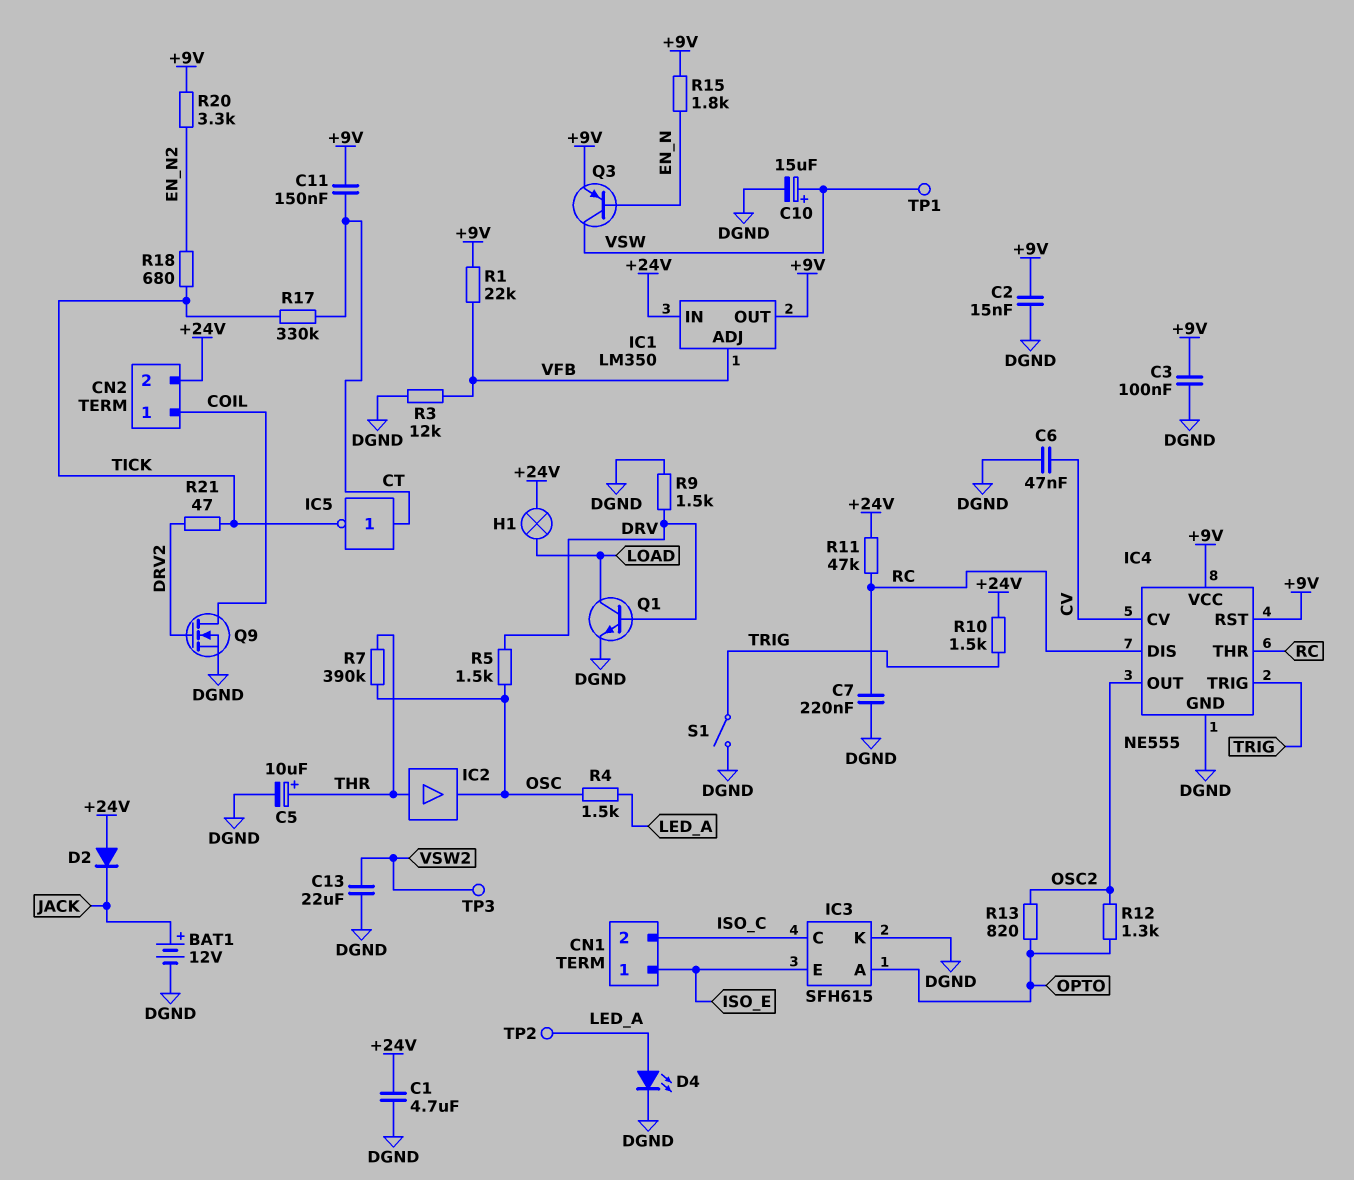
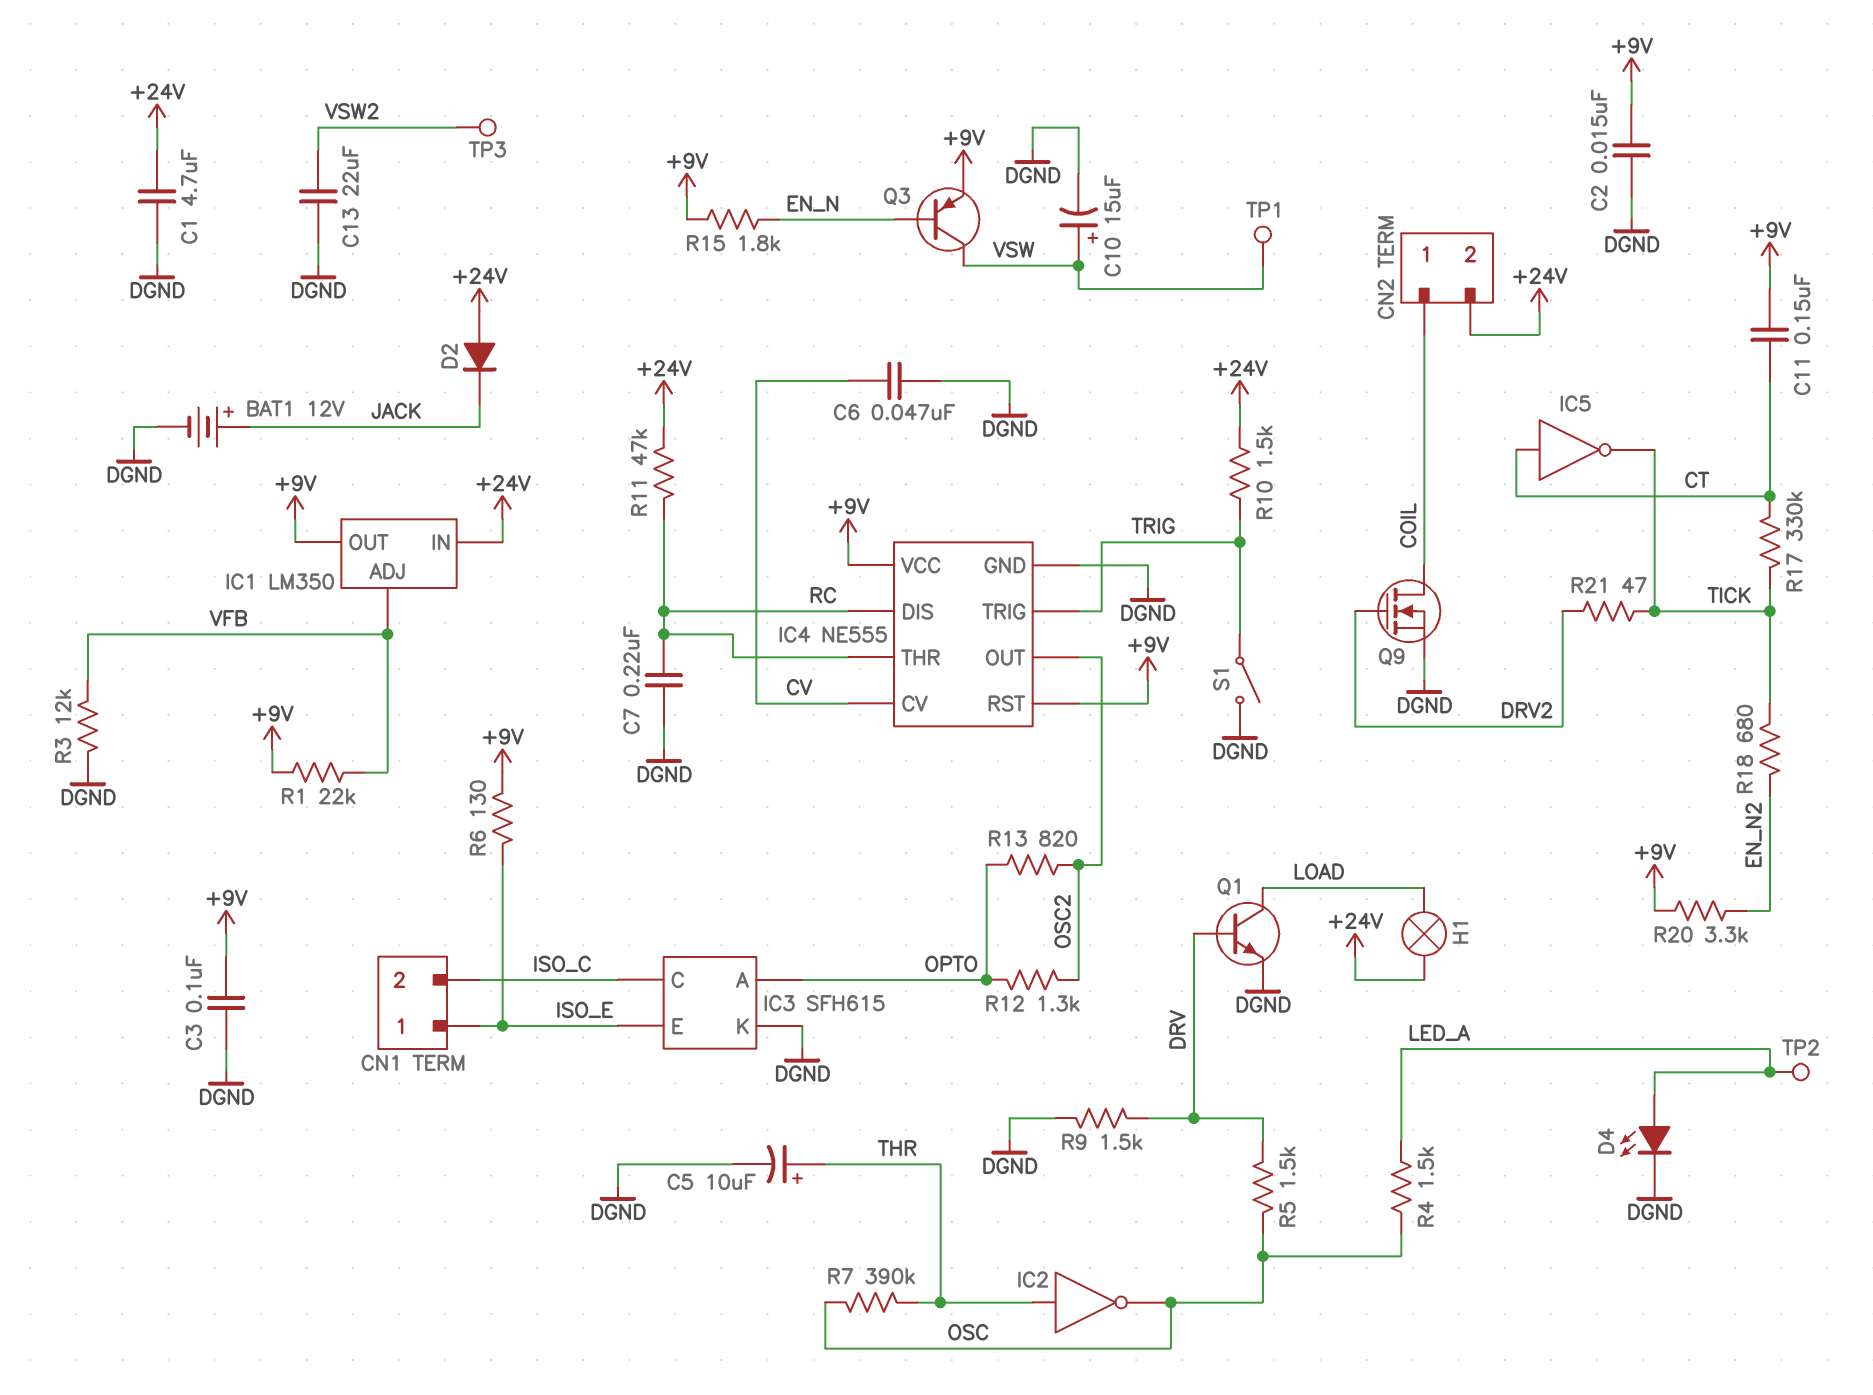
IC2: buffer (in THR, out OSC) -> NOT (in THR, out OSC)
R6: none -> 130 (+9V, ISO_E)

